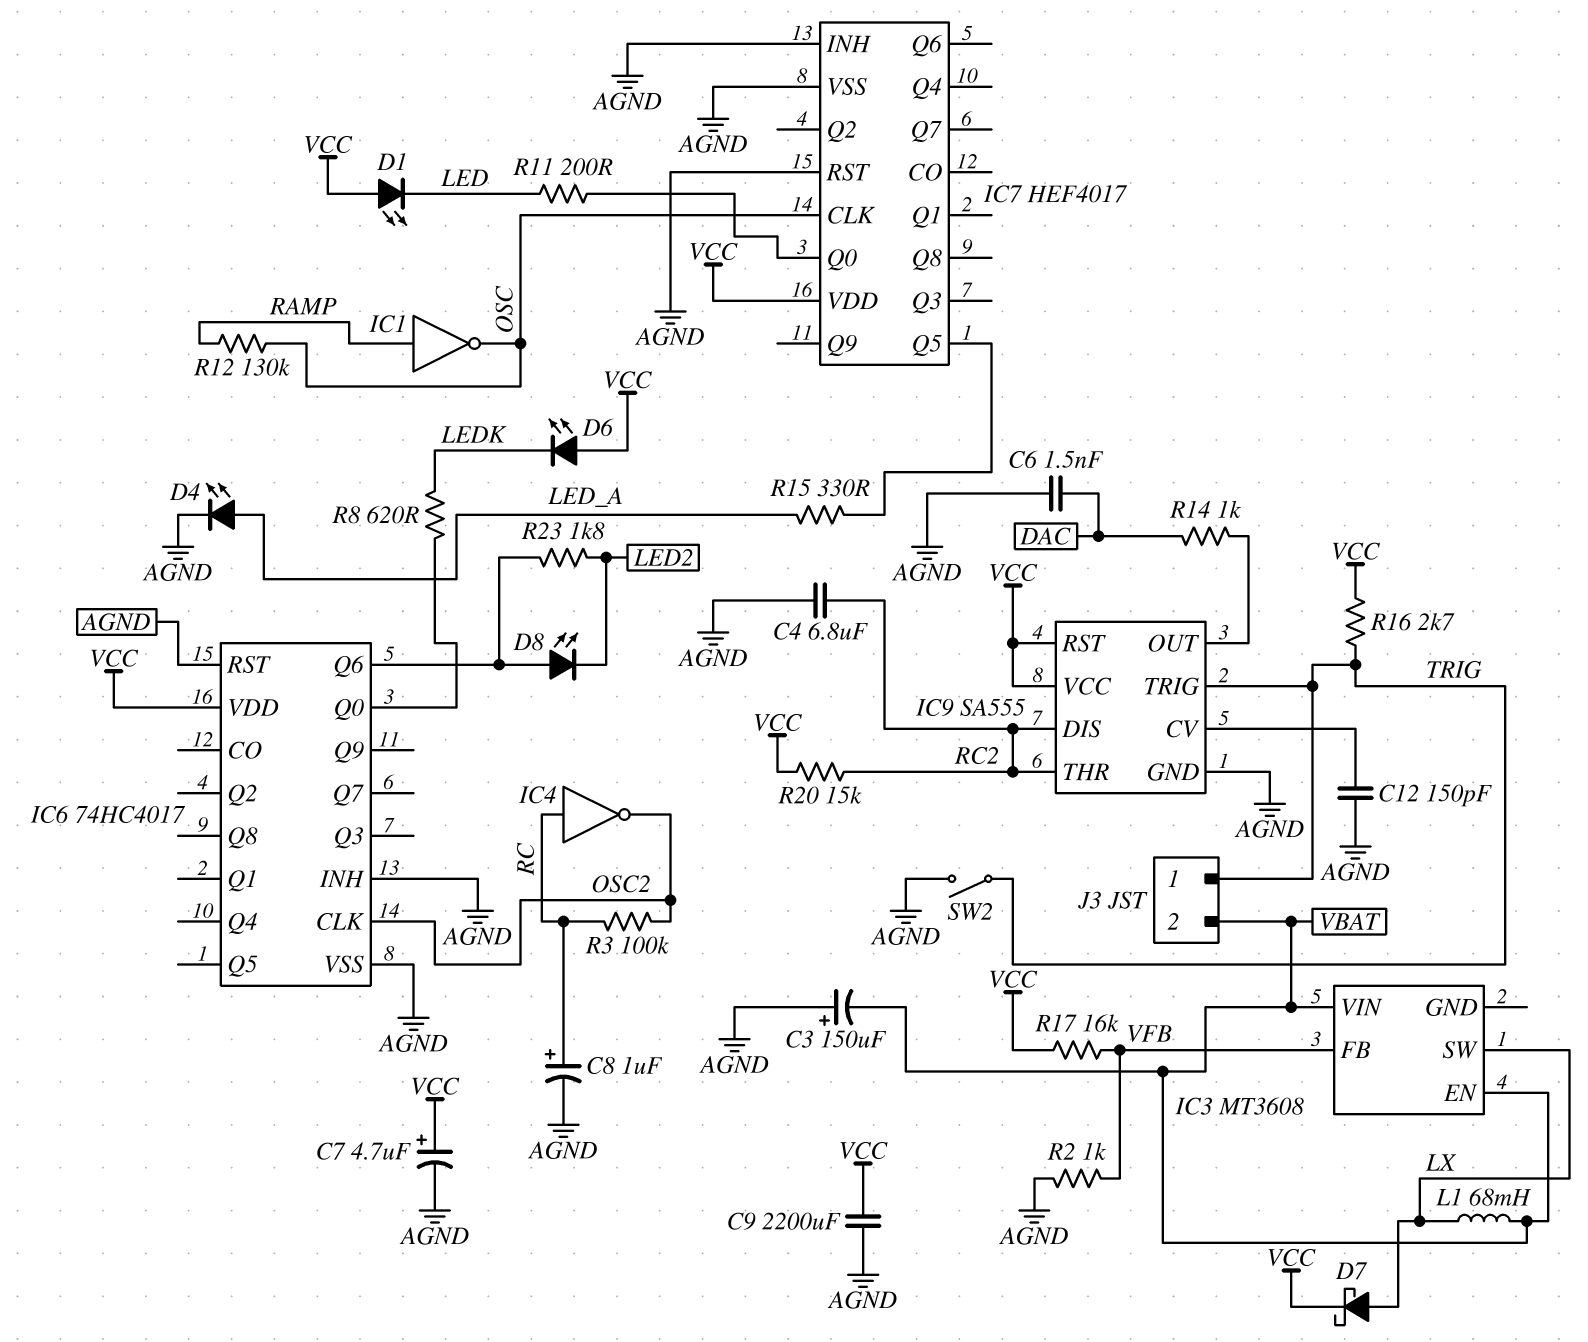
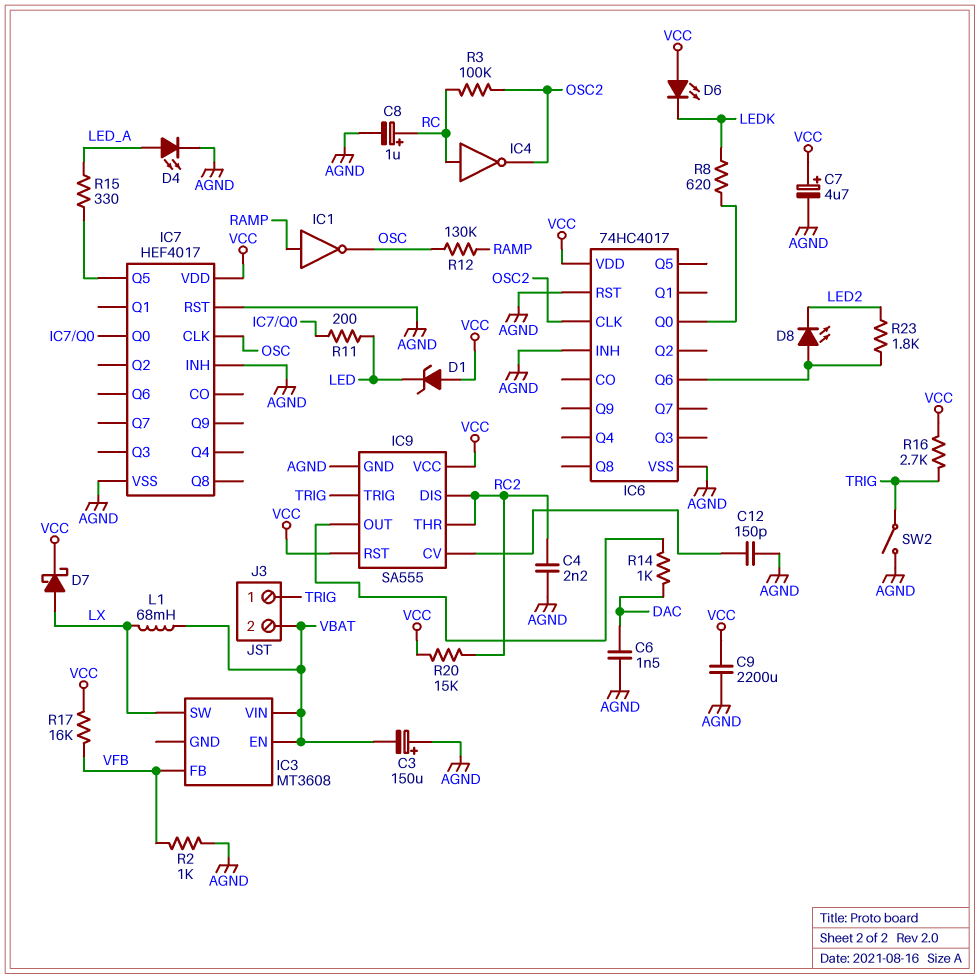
C4: 6.8uF (AGND, RC2) -> 2.2nF (AGND, RC2)
D1: LED (A VCC, K LED) -> zener (A VCC, K LED)

